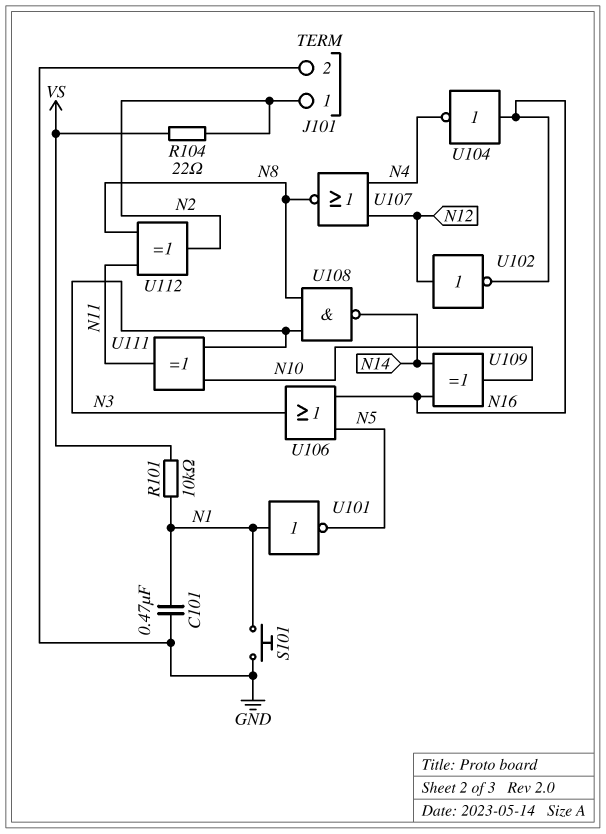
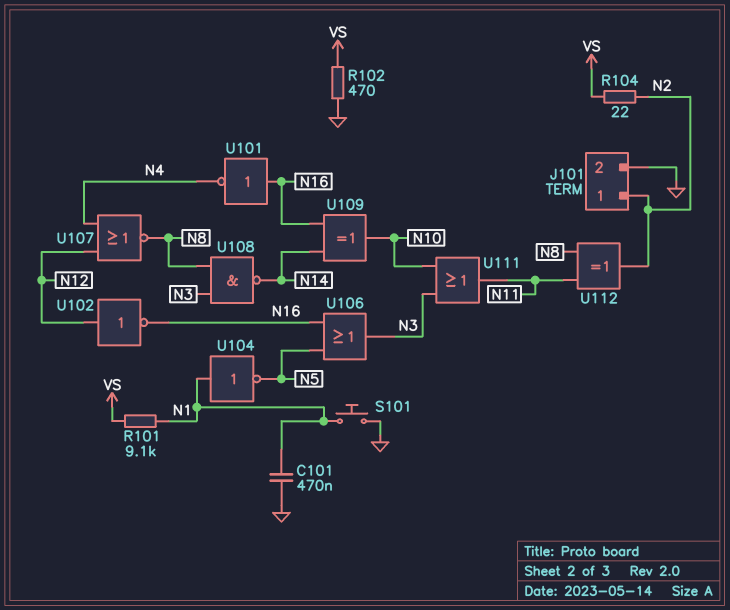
R101: 10k (N1, VS) -> 9.1k (N1, VS)
R102: none -> 470 (GND, VS)
U101: NOT (in N1, out N5) -> NOT (in N16, out N4)
U104: NOT (in N16, out N4) -> NOT (in N1, out N5)
U111: XOR (in N3, in N10, out N11) -> OR (in N3, in N10, out N11)

